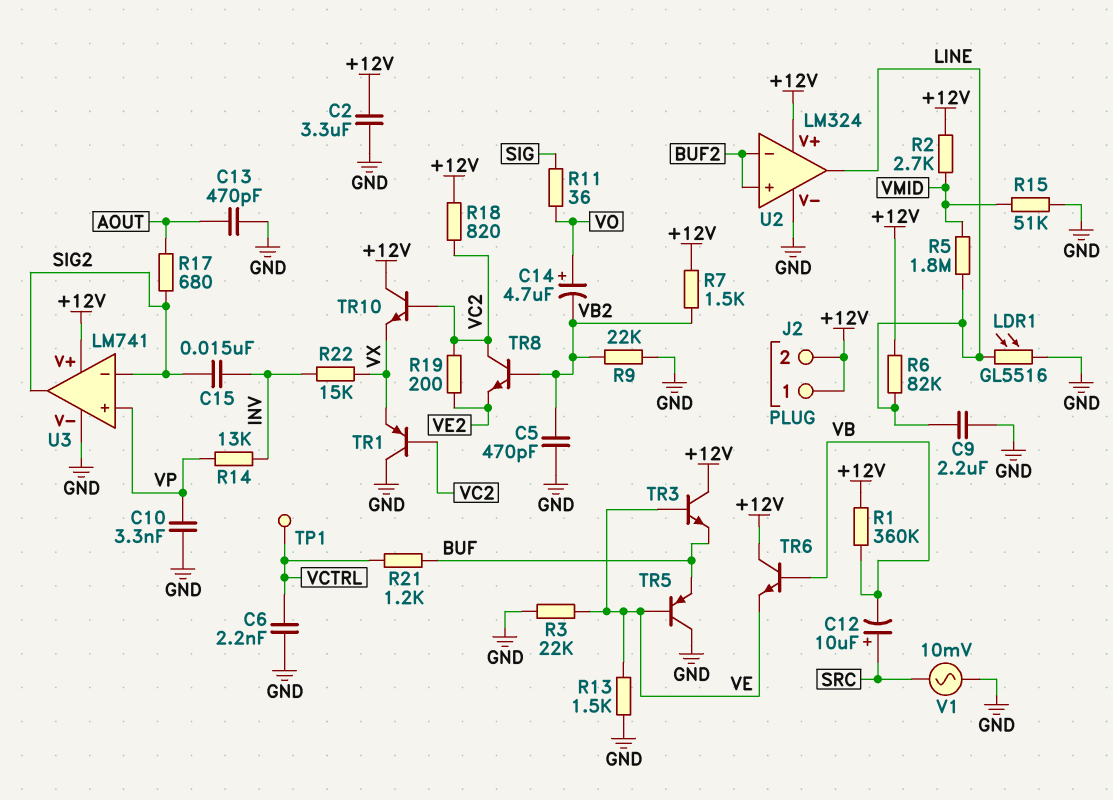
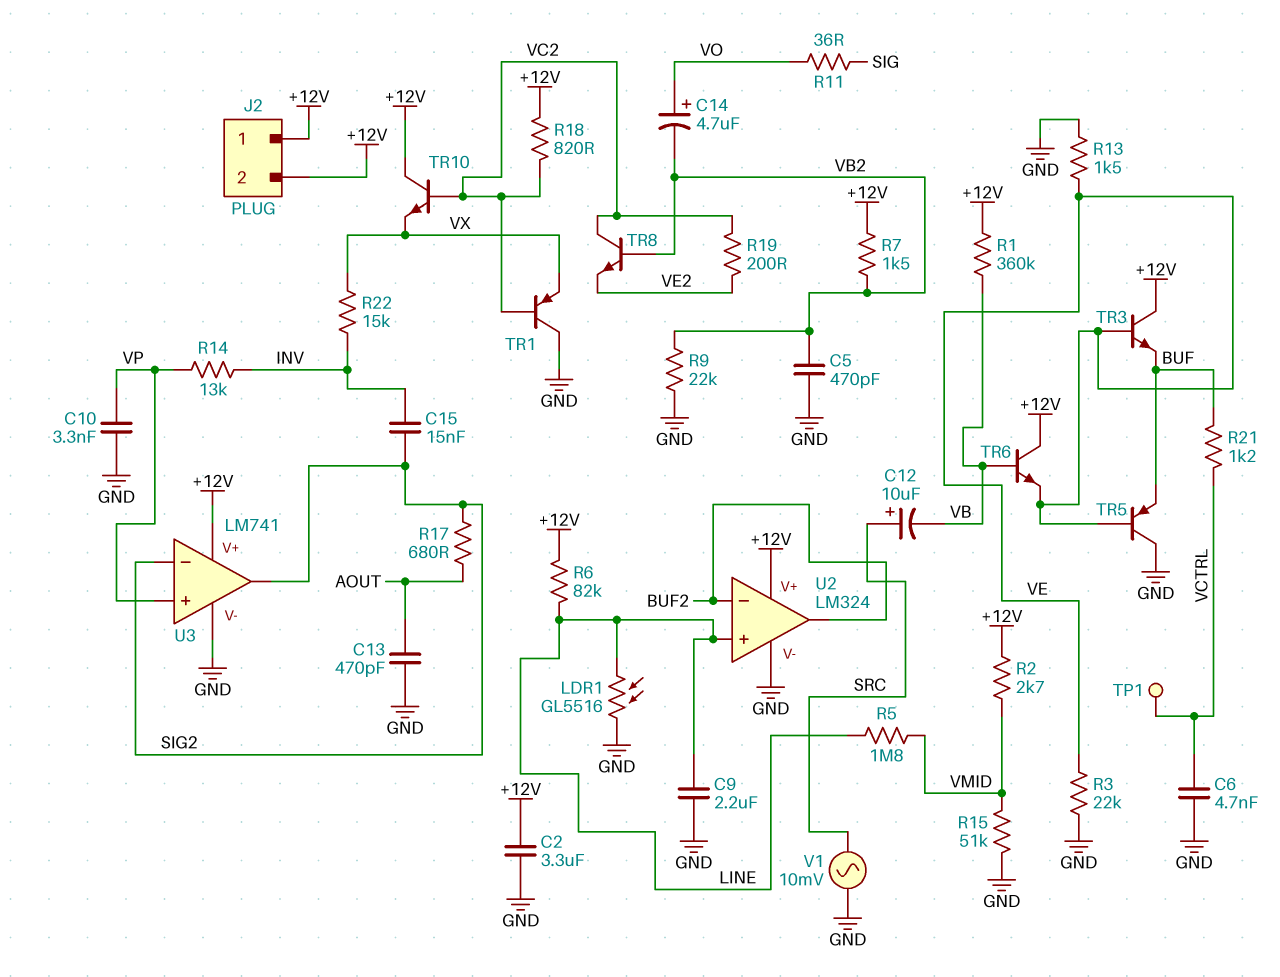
C6: 2.2nF (GND, VCTRL) -> 4.7nF (GND, VCTRL)
U2 pin in+: BUF2 -> LINE
U2 pin out: LINE -> BUF2

